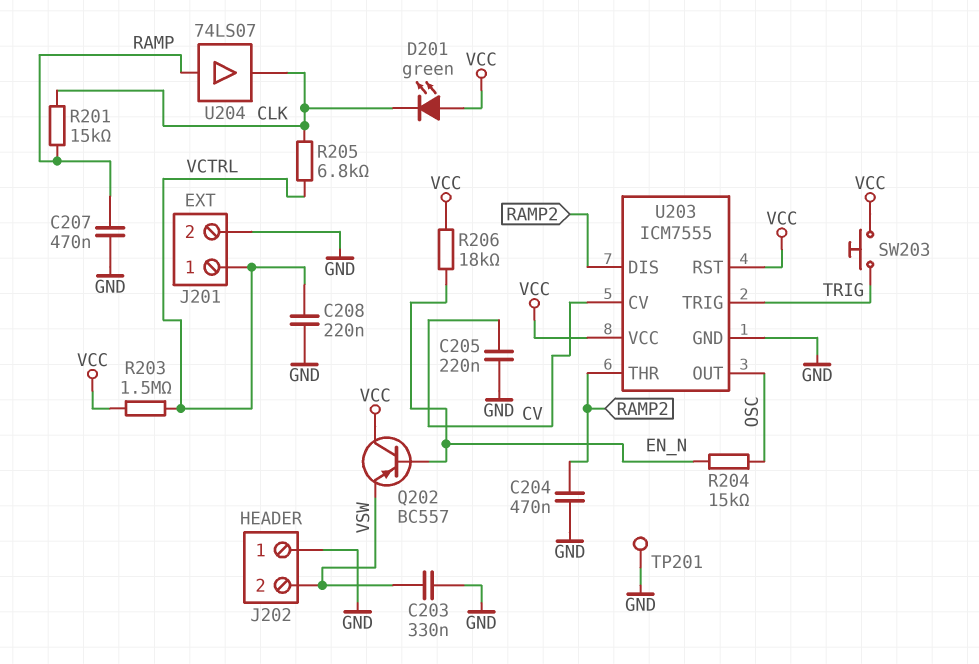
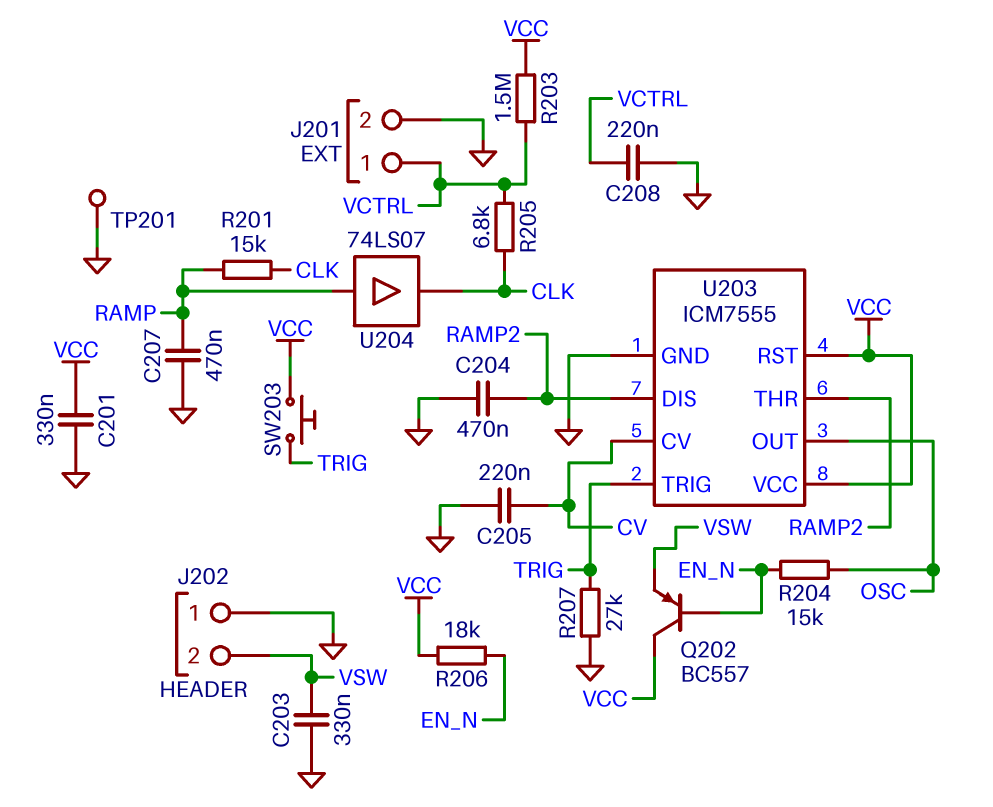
C201: none -> 330nF (GND, VCC)
D201: LED green (A VCC, K CLK) -> none
R207: none -> 27k (GND, TRIG)

